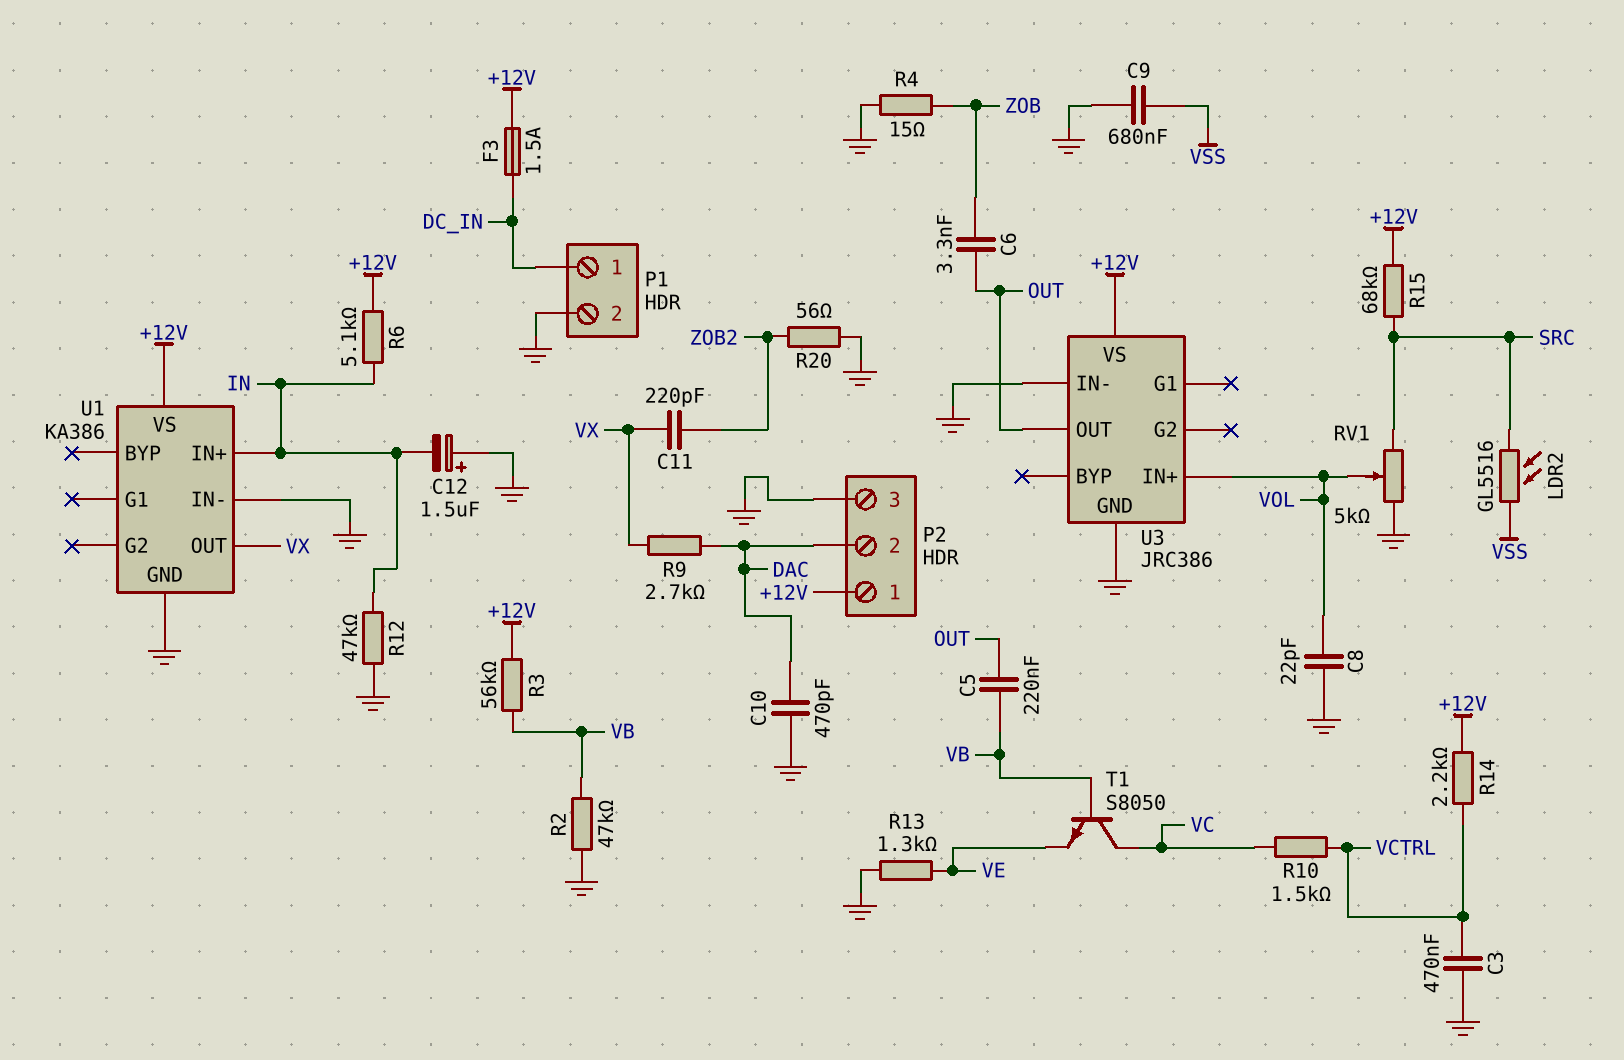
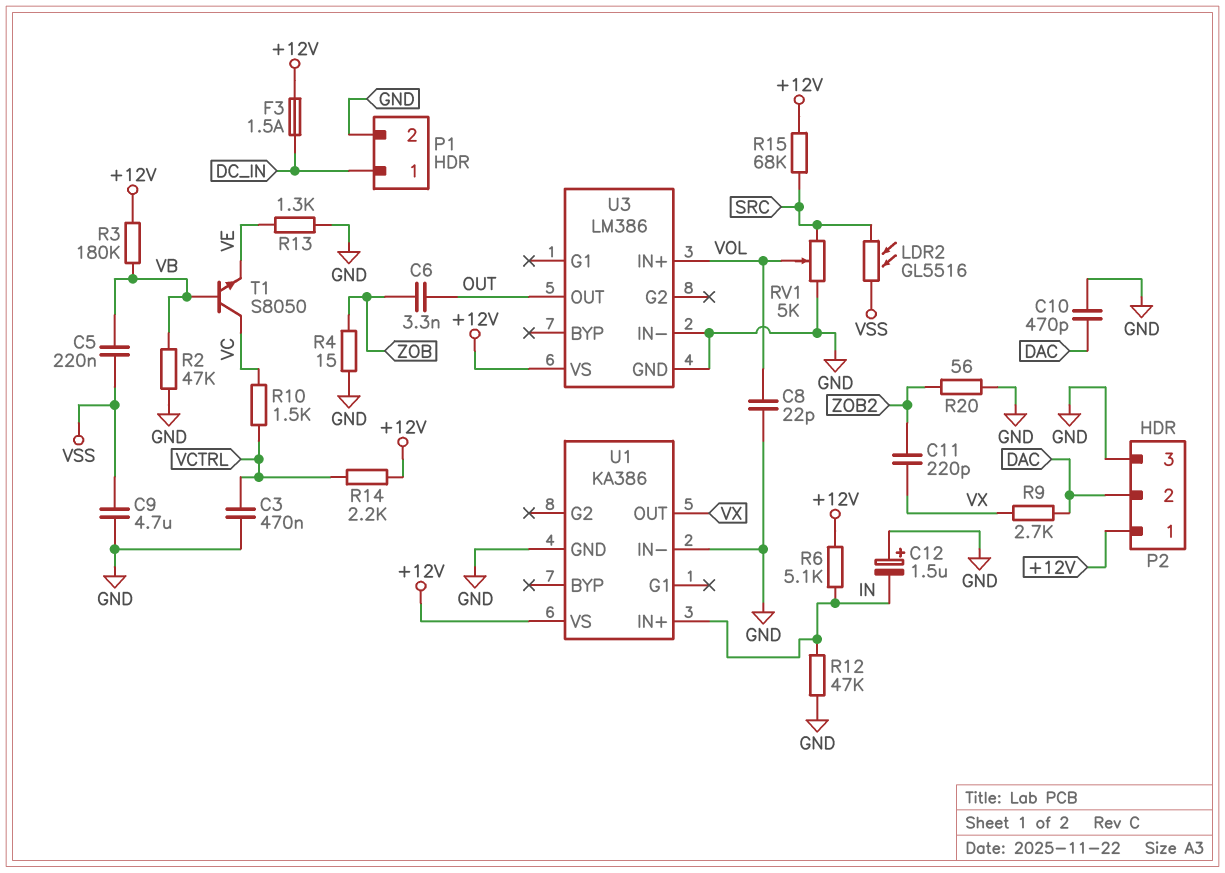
C5: 220nF (OUT, VB) -> 220nF (VB, VSS)
C9: 680nF (GND, VSS) -> 4.7uF (GND, VSS)
R3: 56k (+12V, VB) -> 180k (+12V, VB)
U3: JRC386 -> LM386

